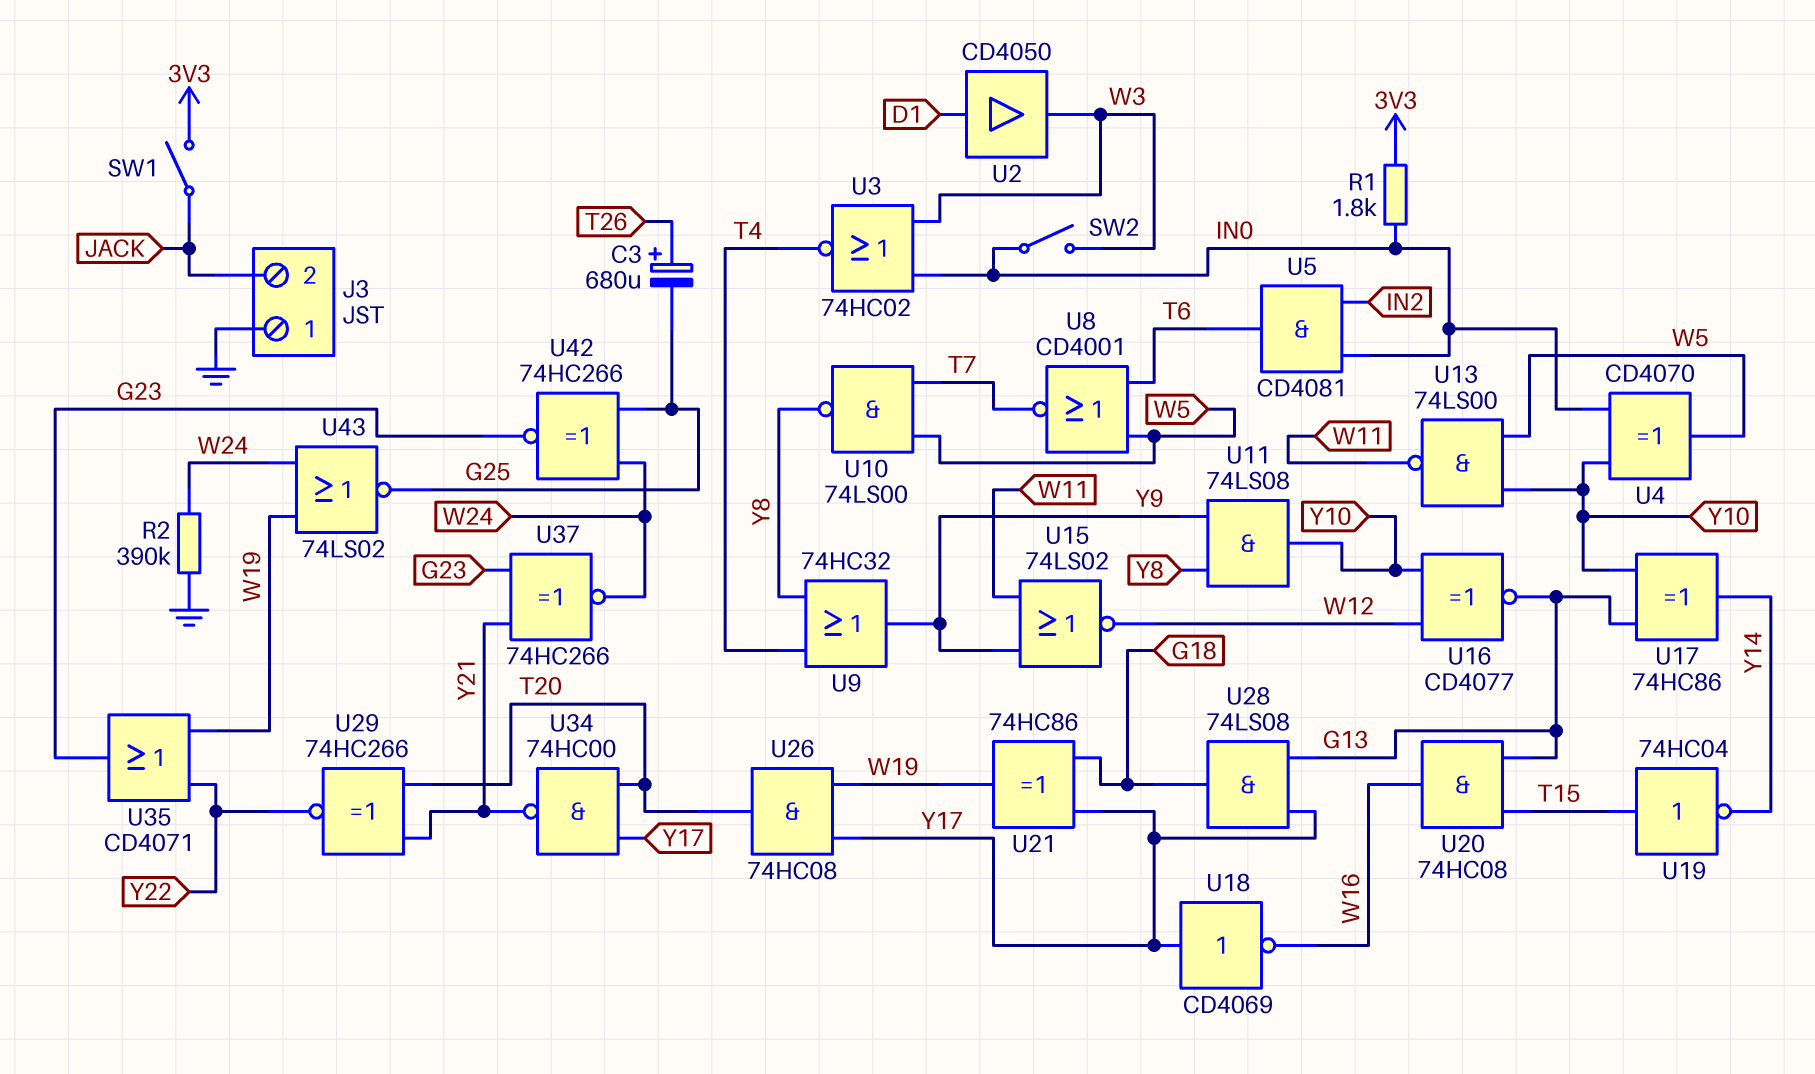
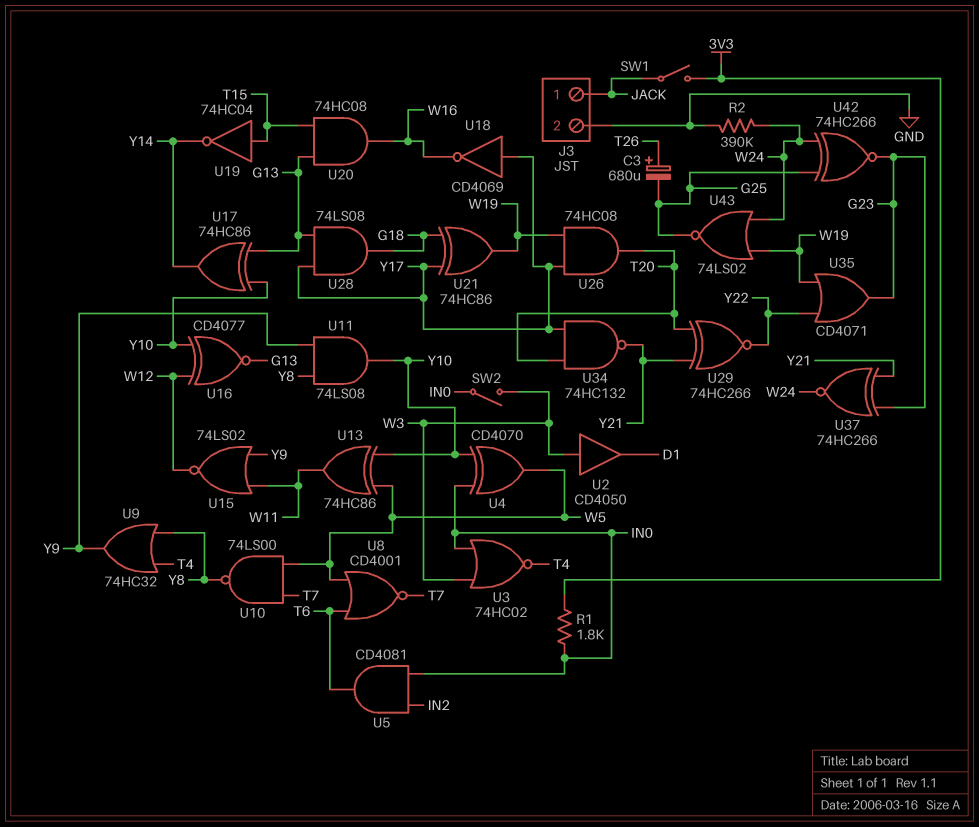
J3 pin 1: GND -> JACK
J3 pin 2: JACK -> GND
U2: buffer CD4050 (in D1, out W3) -> buffer CD4050 (in W3, out D1)
U13: NAND 74LS00 (in W5, in Y10, out W11) -> XOR 74HC86 (in W5, in Y10, out W11)
U34: NAND 74HC00 (in T20, in Y17, out Y21) -> NAND 74HC132 (in T20, in Y17, out Y21)

